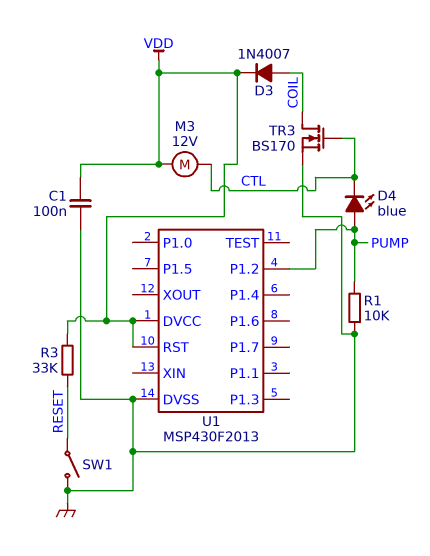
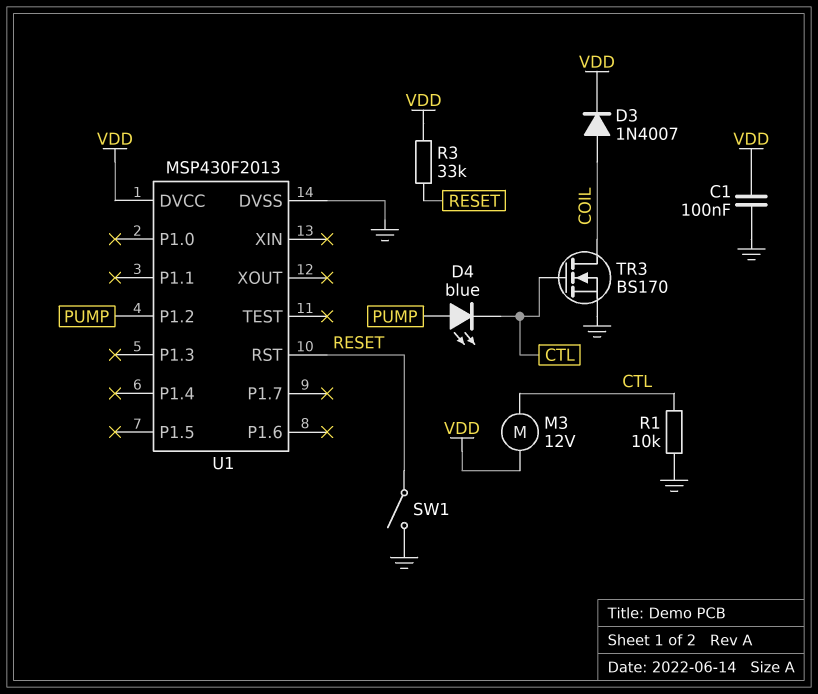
R1: 10k (GND, PUMP) -> 10k (CTL, GND)
U1 pin RST: VDD -> RESET

